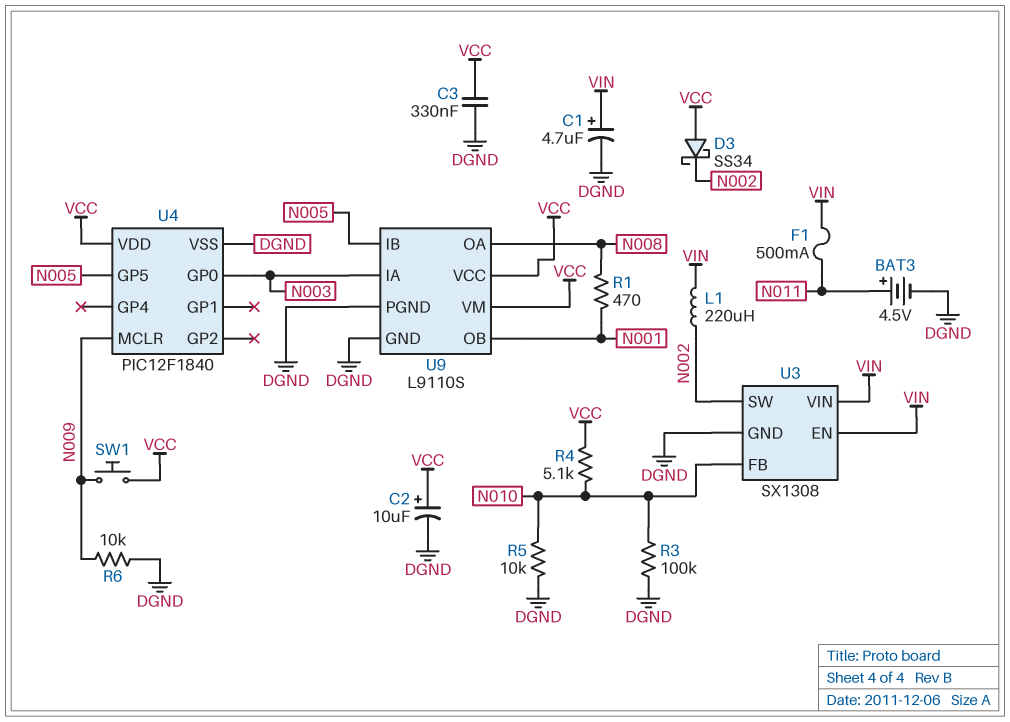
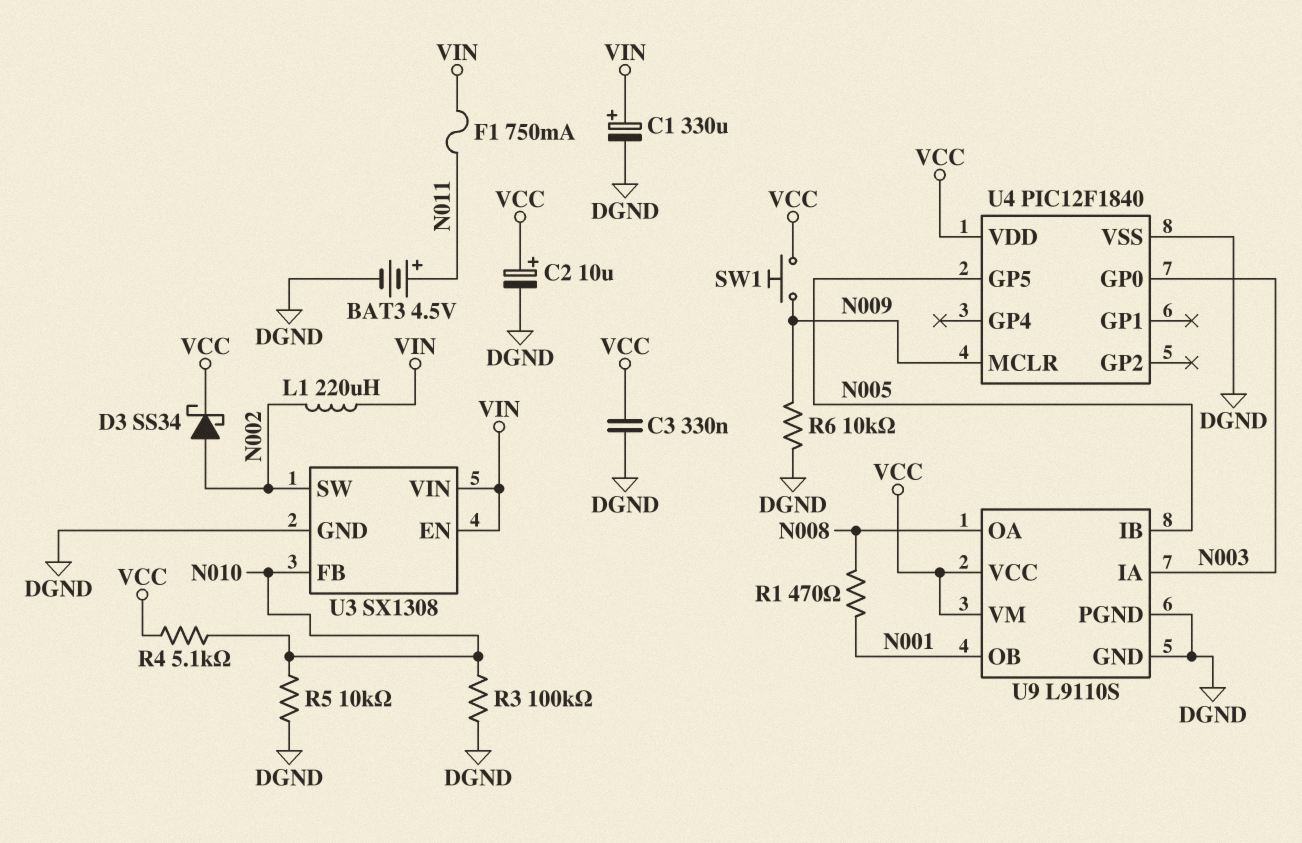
C1: 4.7uF (plus VIN, minus DGND) -> 330uF (plus VIN, minus DGND)
D3: schottky SS34 (A VCC, K N002) -> schottky SS34 (A N002, K VCC)
F1: 500mA (N011, VIN) -> 750mA (N011, VIN)

